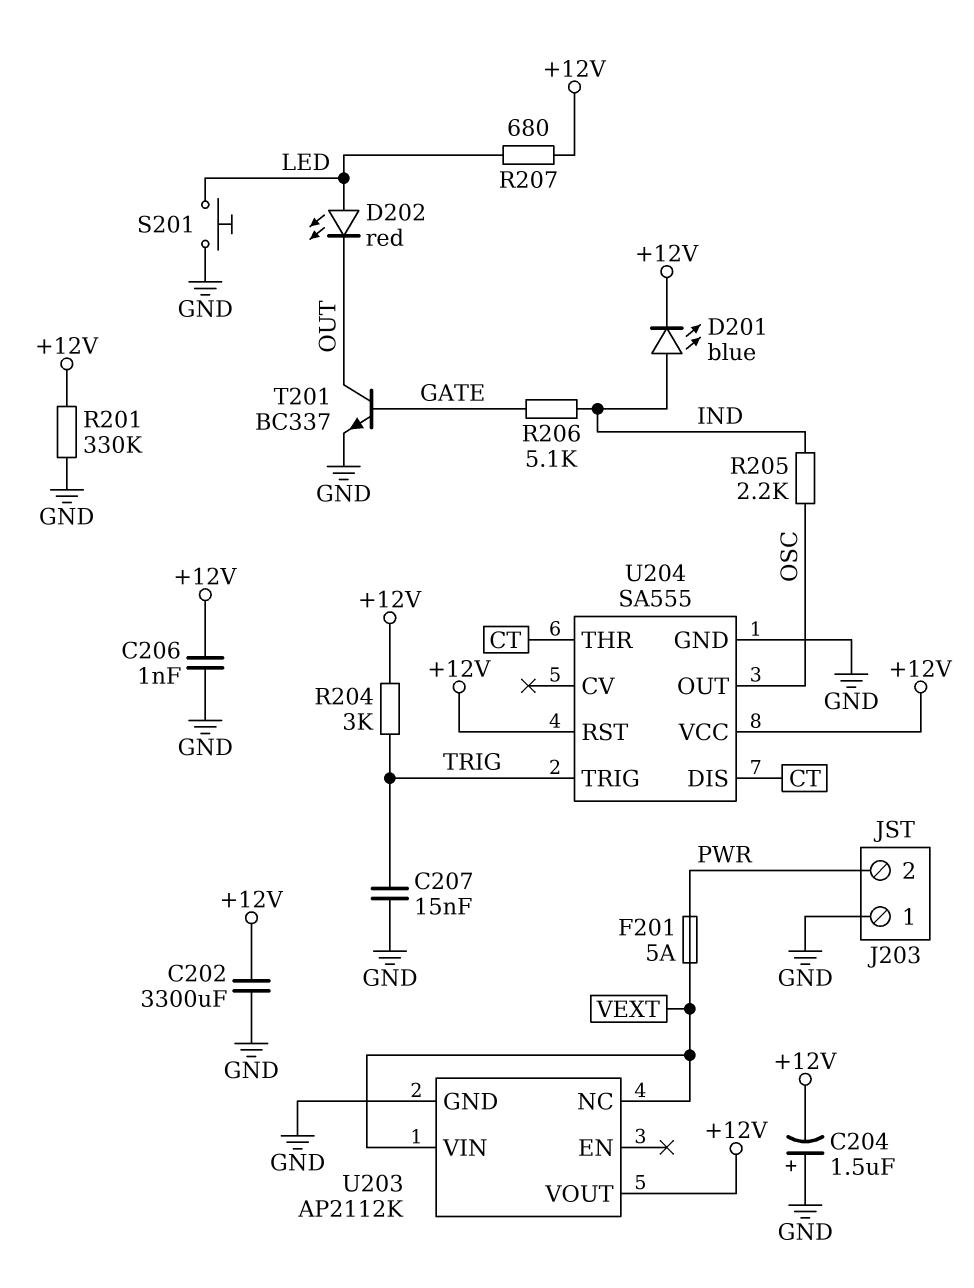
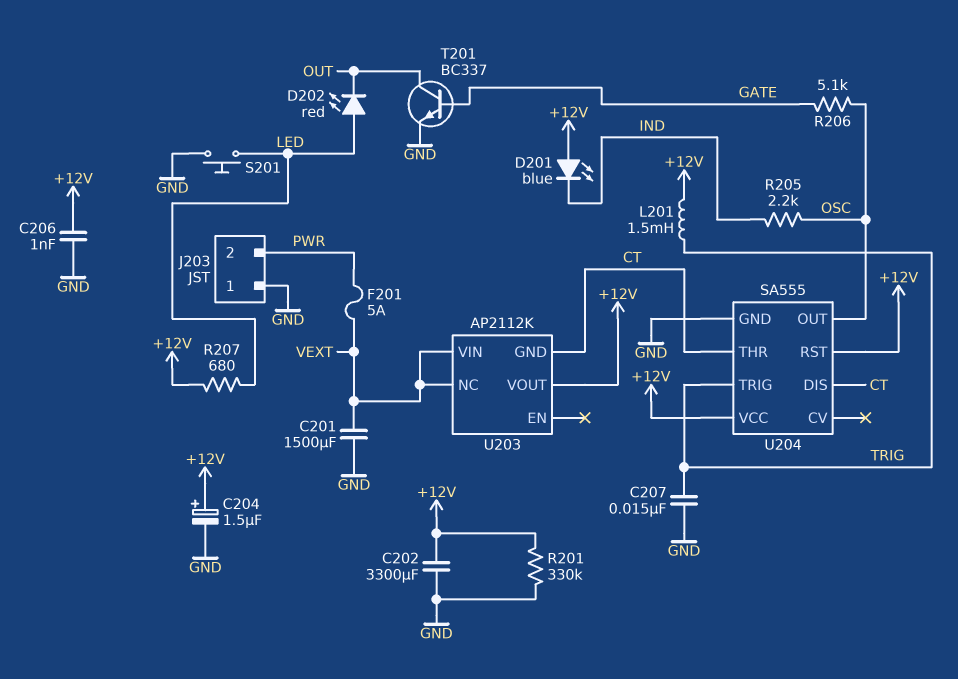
C201: none -> 1500uF (GND, VEXT)
C204: 1.5uF (plus GND, minus +12V) -> 1.5uF (plus +12V, minus GND)
D201: LED blue (A IND, K +12V) -> LED blue (A +12V, K IND)
L201: none -> 1.5mH (+12V, TRIG)
R204: 3k (+12V, TRIG) -> none
R206: 5.1k (GATE, IND) -> 5.1k (GATE, OSC)
U203 pin GND: GND -> CT

